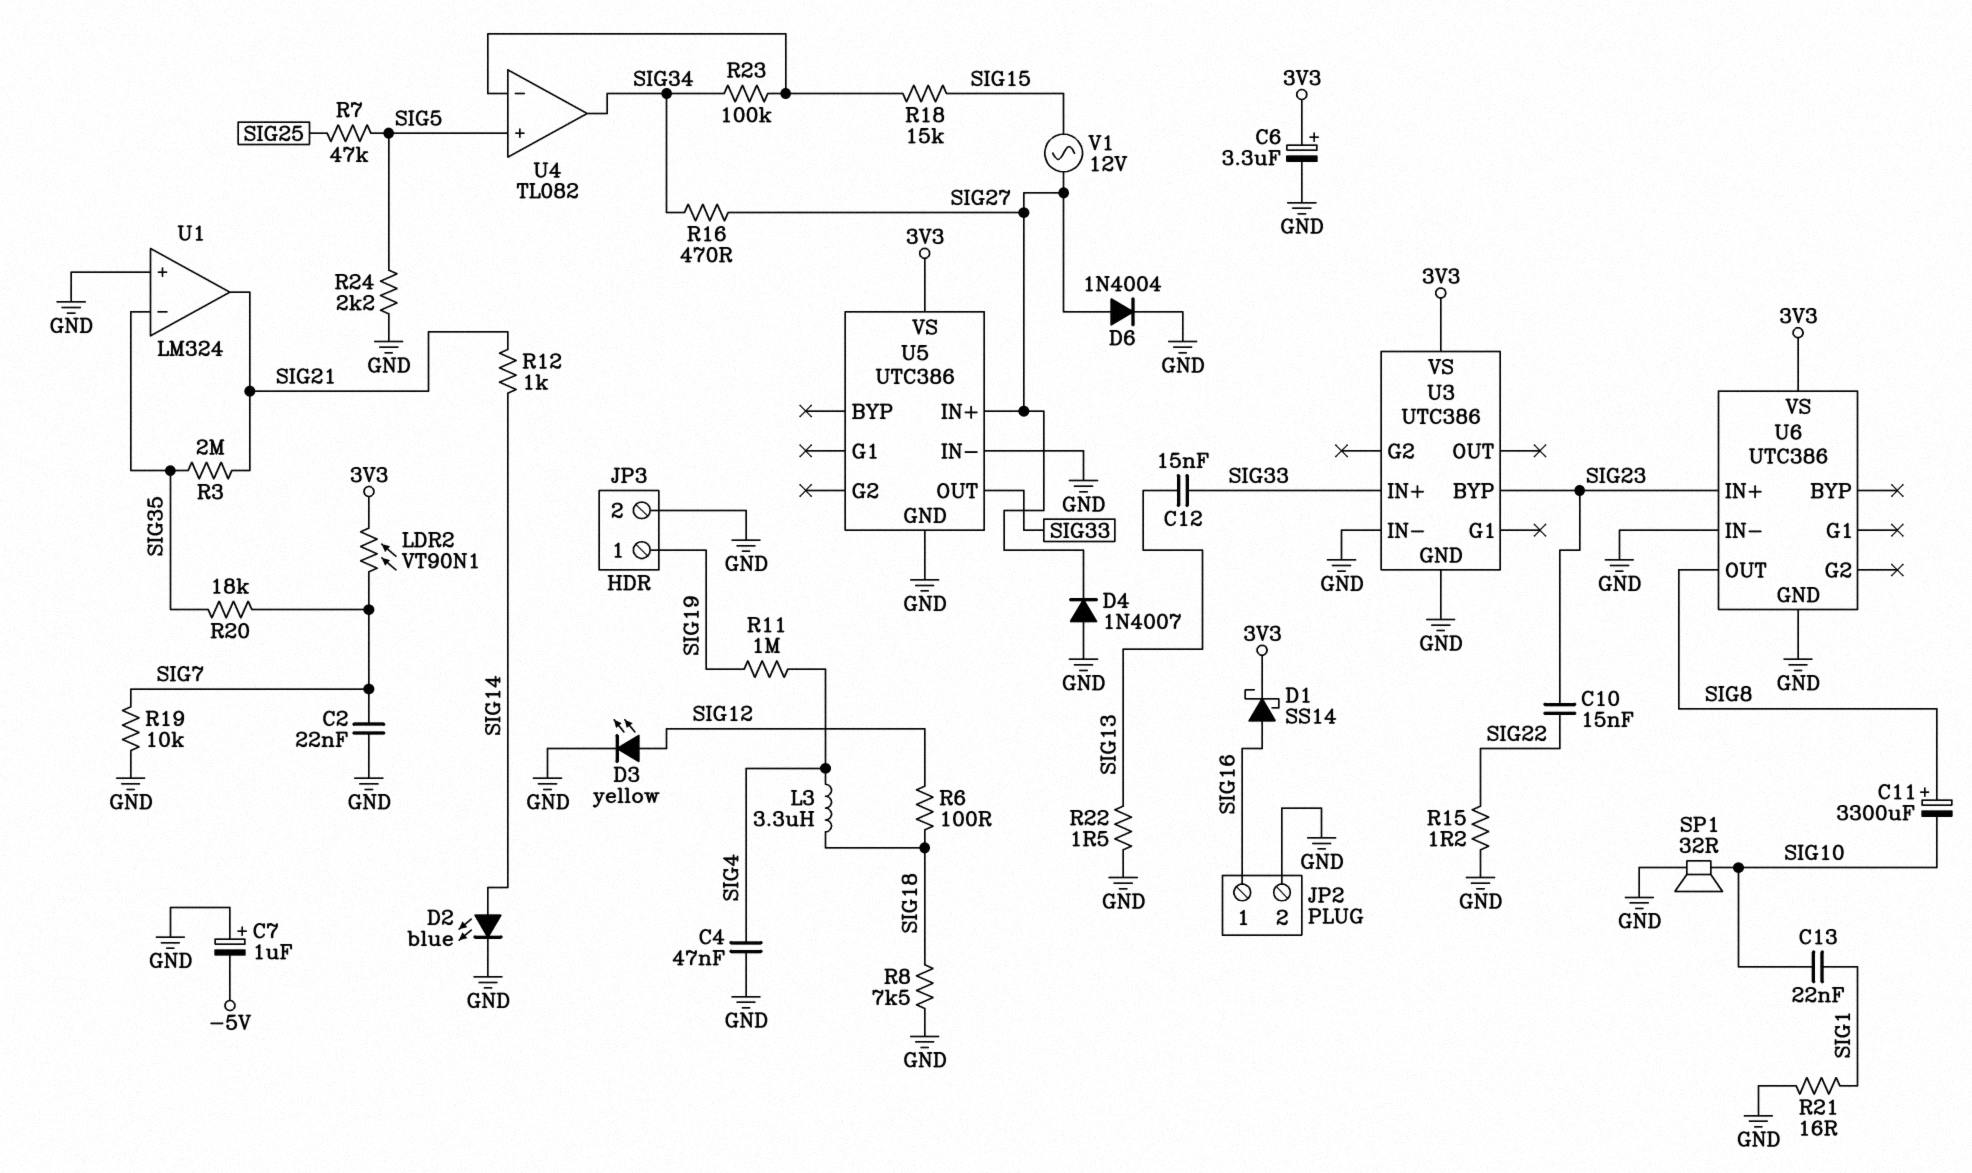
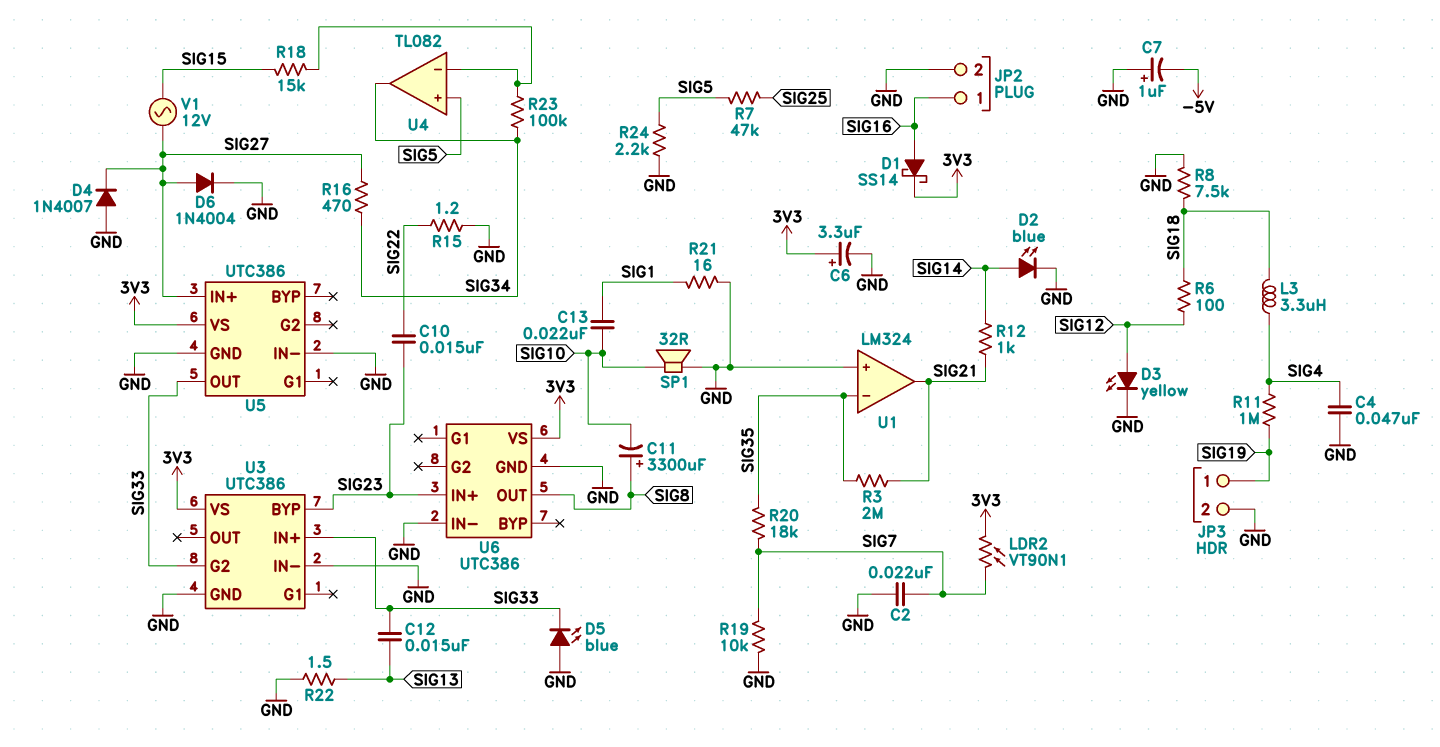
D5: none -> LED blue (A GND, K SIG33)
U3 pin G2: none -> SIG33

